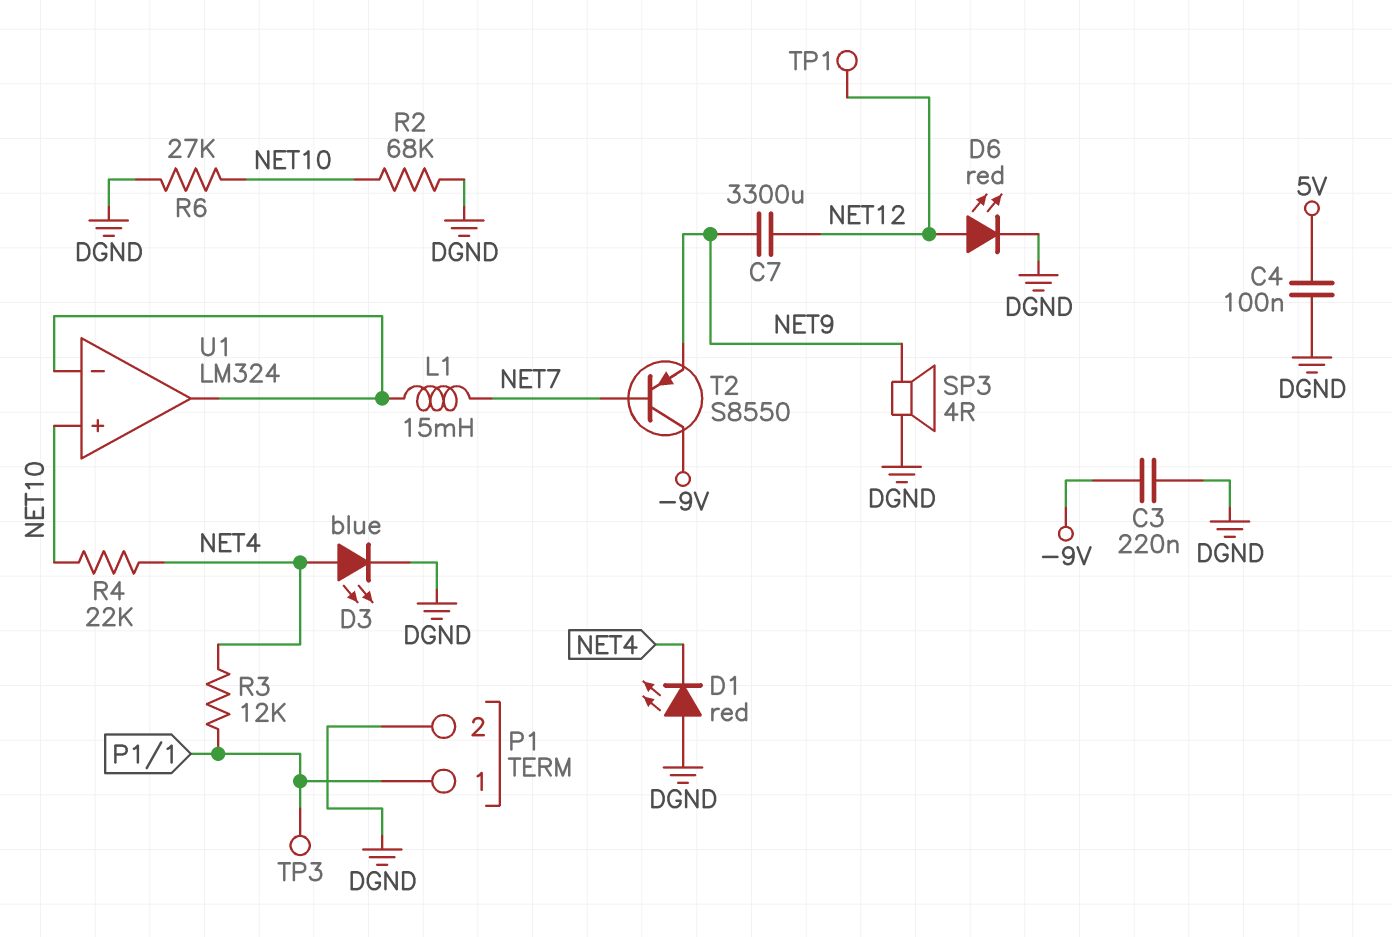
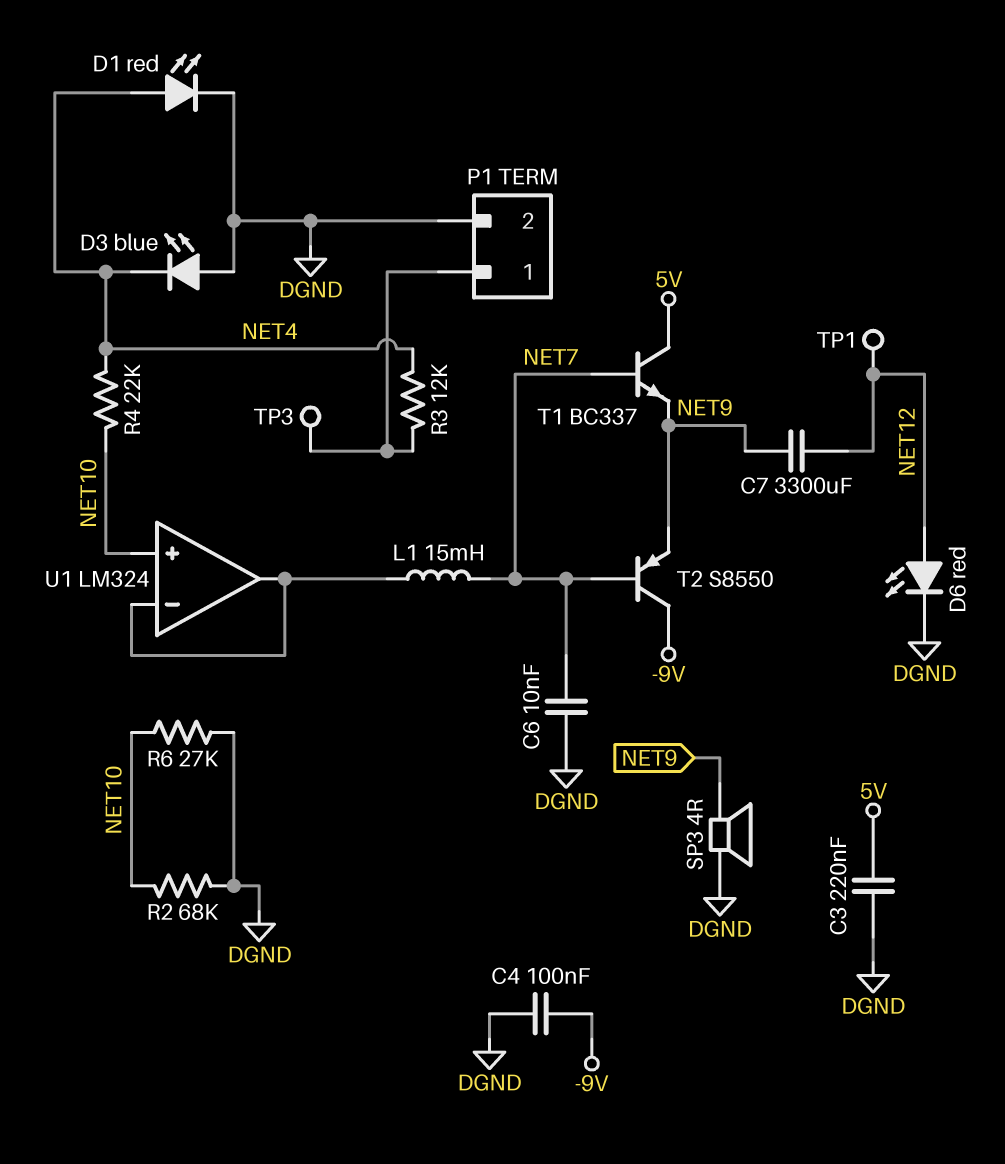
C3: 220nF (-9V, DGND) -> 220nF (5V, DGND)
C4: 100nF (5V, DGND) -> 100nF (-9V, DGND)
C6: none -> 10nF (DGND, NET7)
D1: LED red (A DGND, K NET4) -> LED red (A NET4, K DGND)
D3: LED blue (A NET4, K DGND) -> LED blue (A DGND, K NET4)
T1: none -> NPN BC337 (B NET7, C 5V, E NET9)

